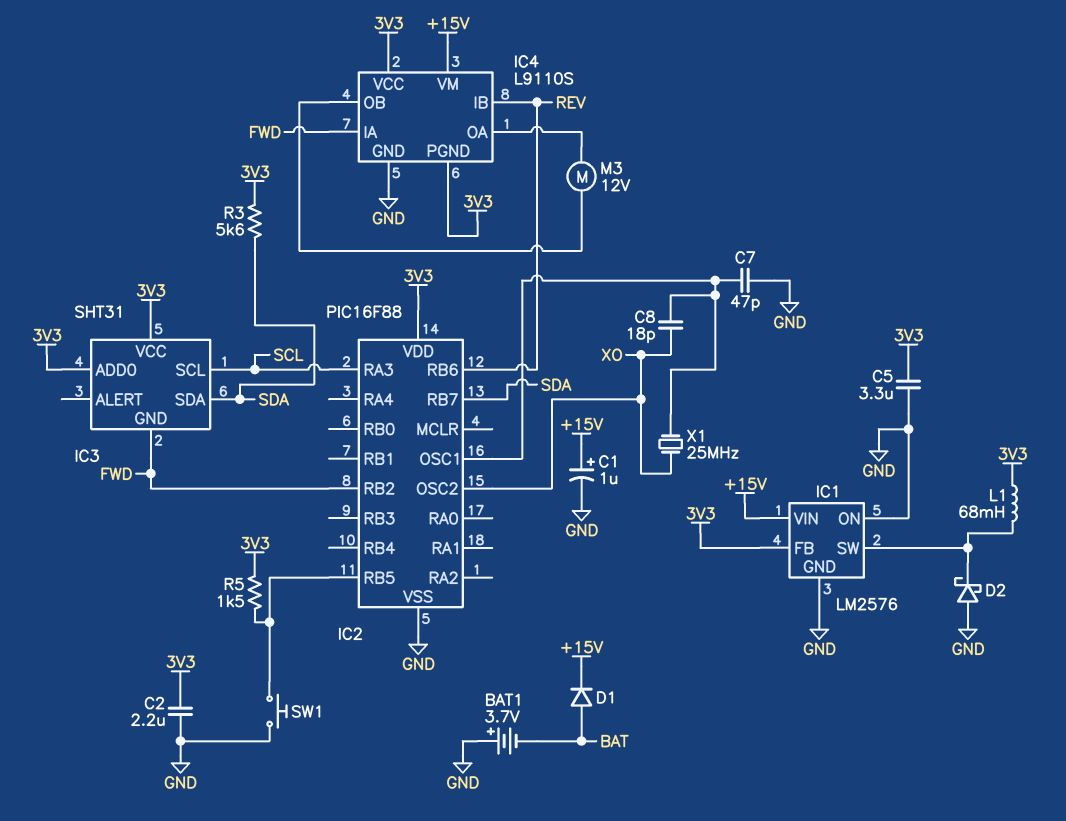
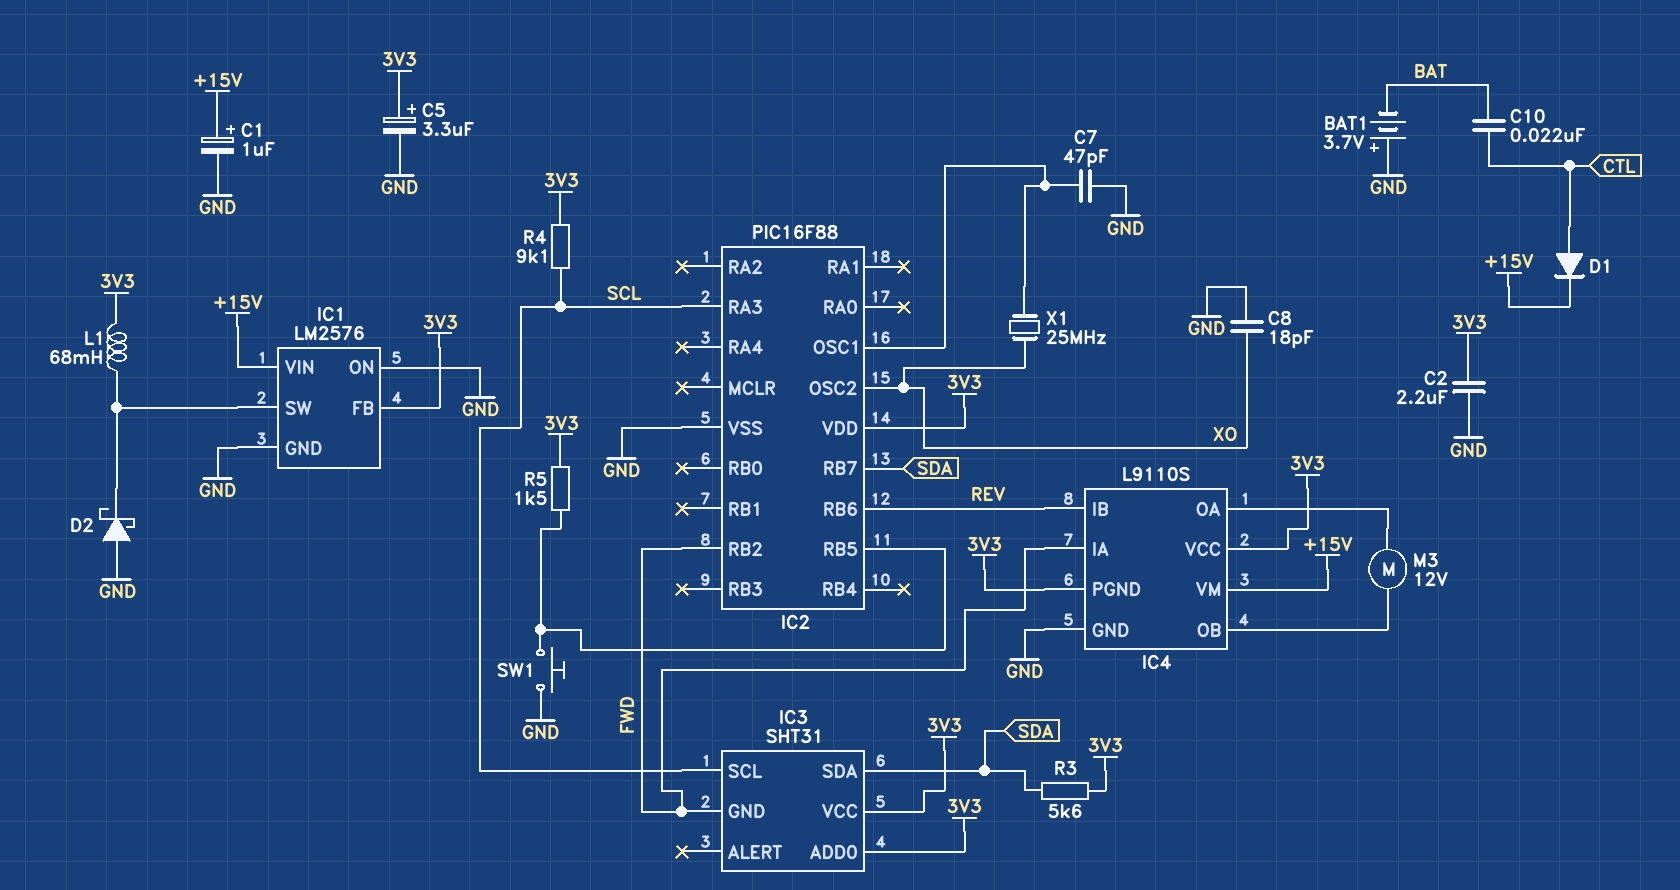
C5: 3.3uF (3V3, GND) -> 3.3uF (plus 3V3, minus GND)
C8: 18pF (IC2/OSC1, XO) -> 18pF (GND, XO)
C10: none -> 22nF (BAT, CTL)
D1: diode (A BAT, K +15V) -> diode (A CTL, K +15V)
R4: none -> 9.1k (3V3, SCL)

